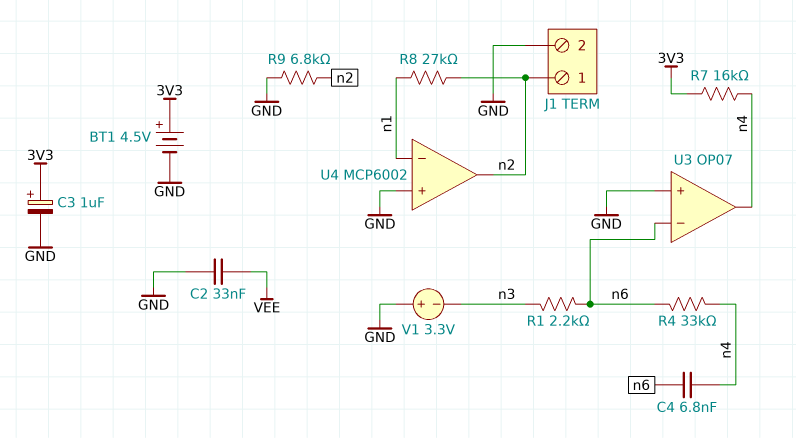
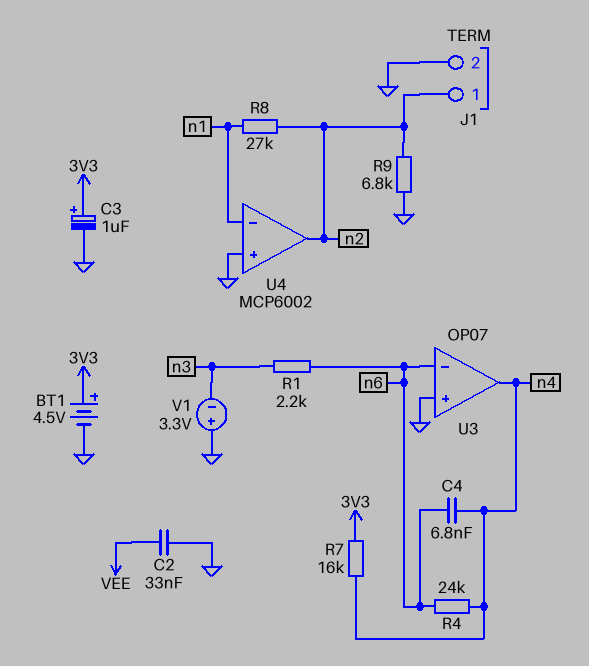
R4: 33k (n4, n6) -> 24k (n4, n6)

